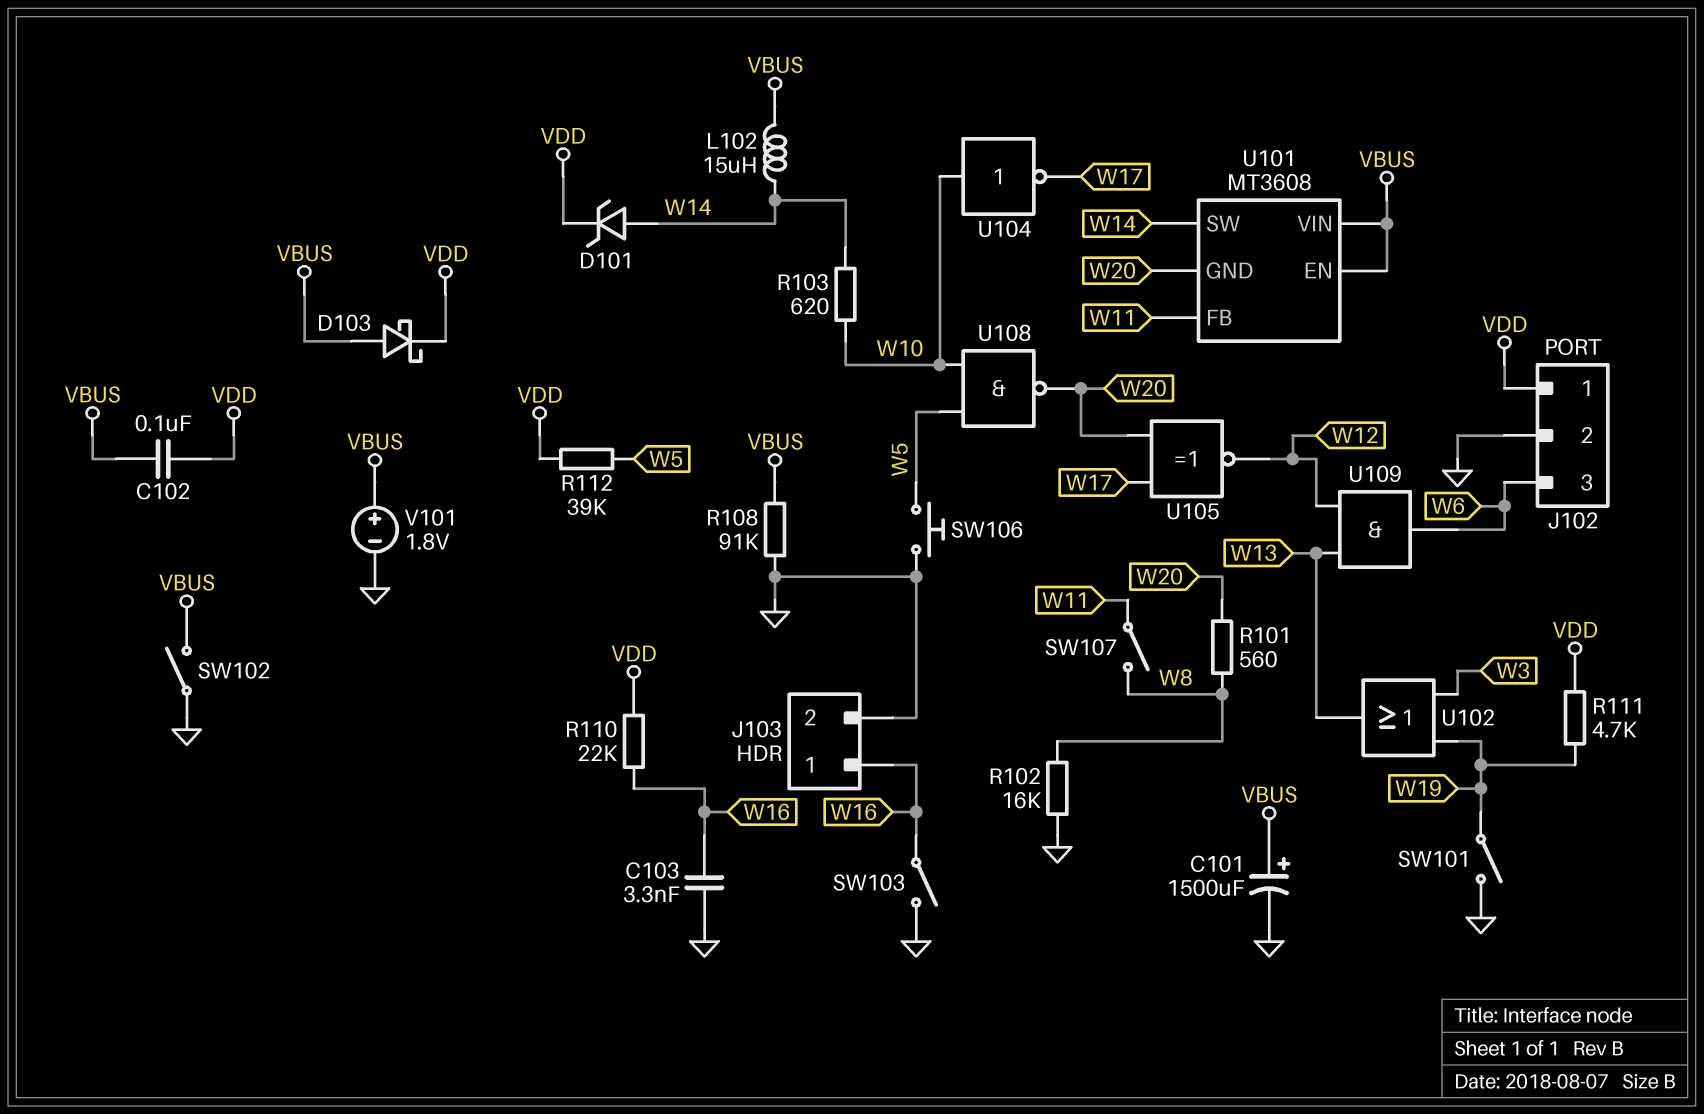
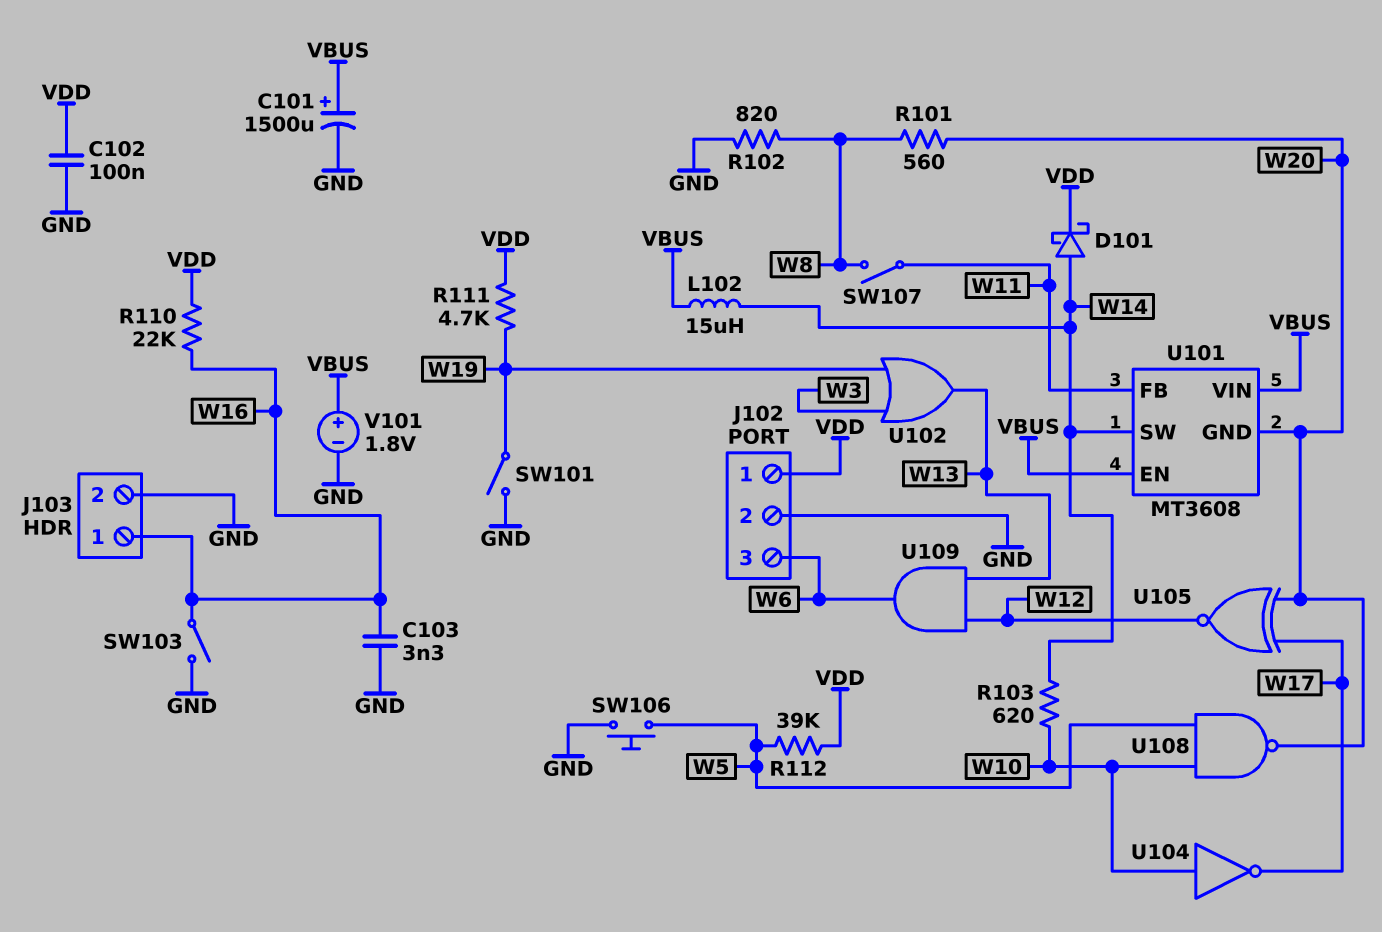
C102: 100nF (VBUS, VDD) -> 100nF (GND, VDD)
D101: zener (A W14, K VDD) -> schottky (A W14, K VDD)
D103: schottky (A VBUS, K VDD) -> none
R102: 16k (GND, W8) -> 820 (GND, W8)
R108: 91k (GND, VBUS) -> none
SW102: switch (GND, VBUS) -> none

